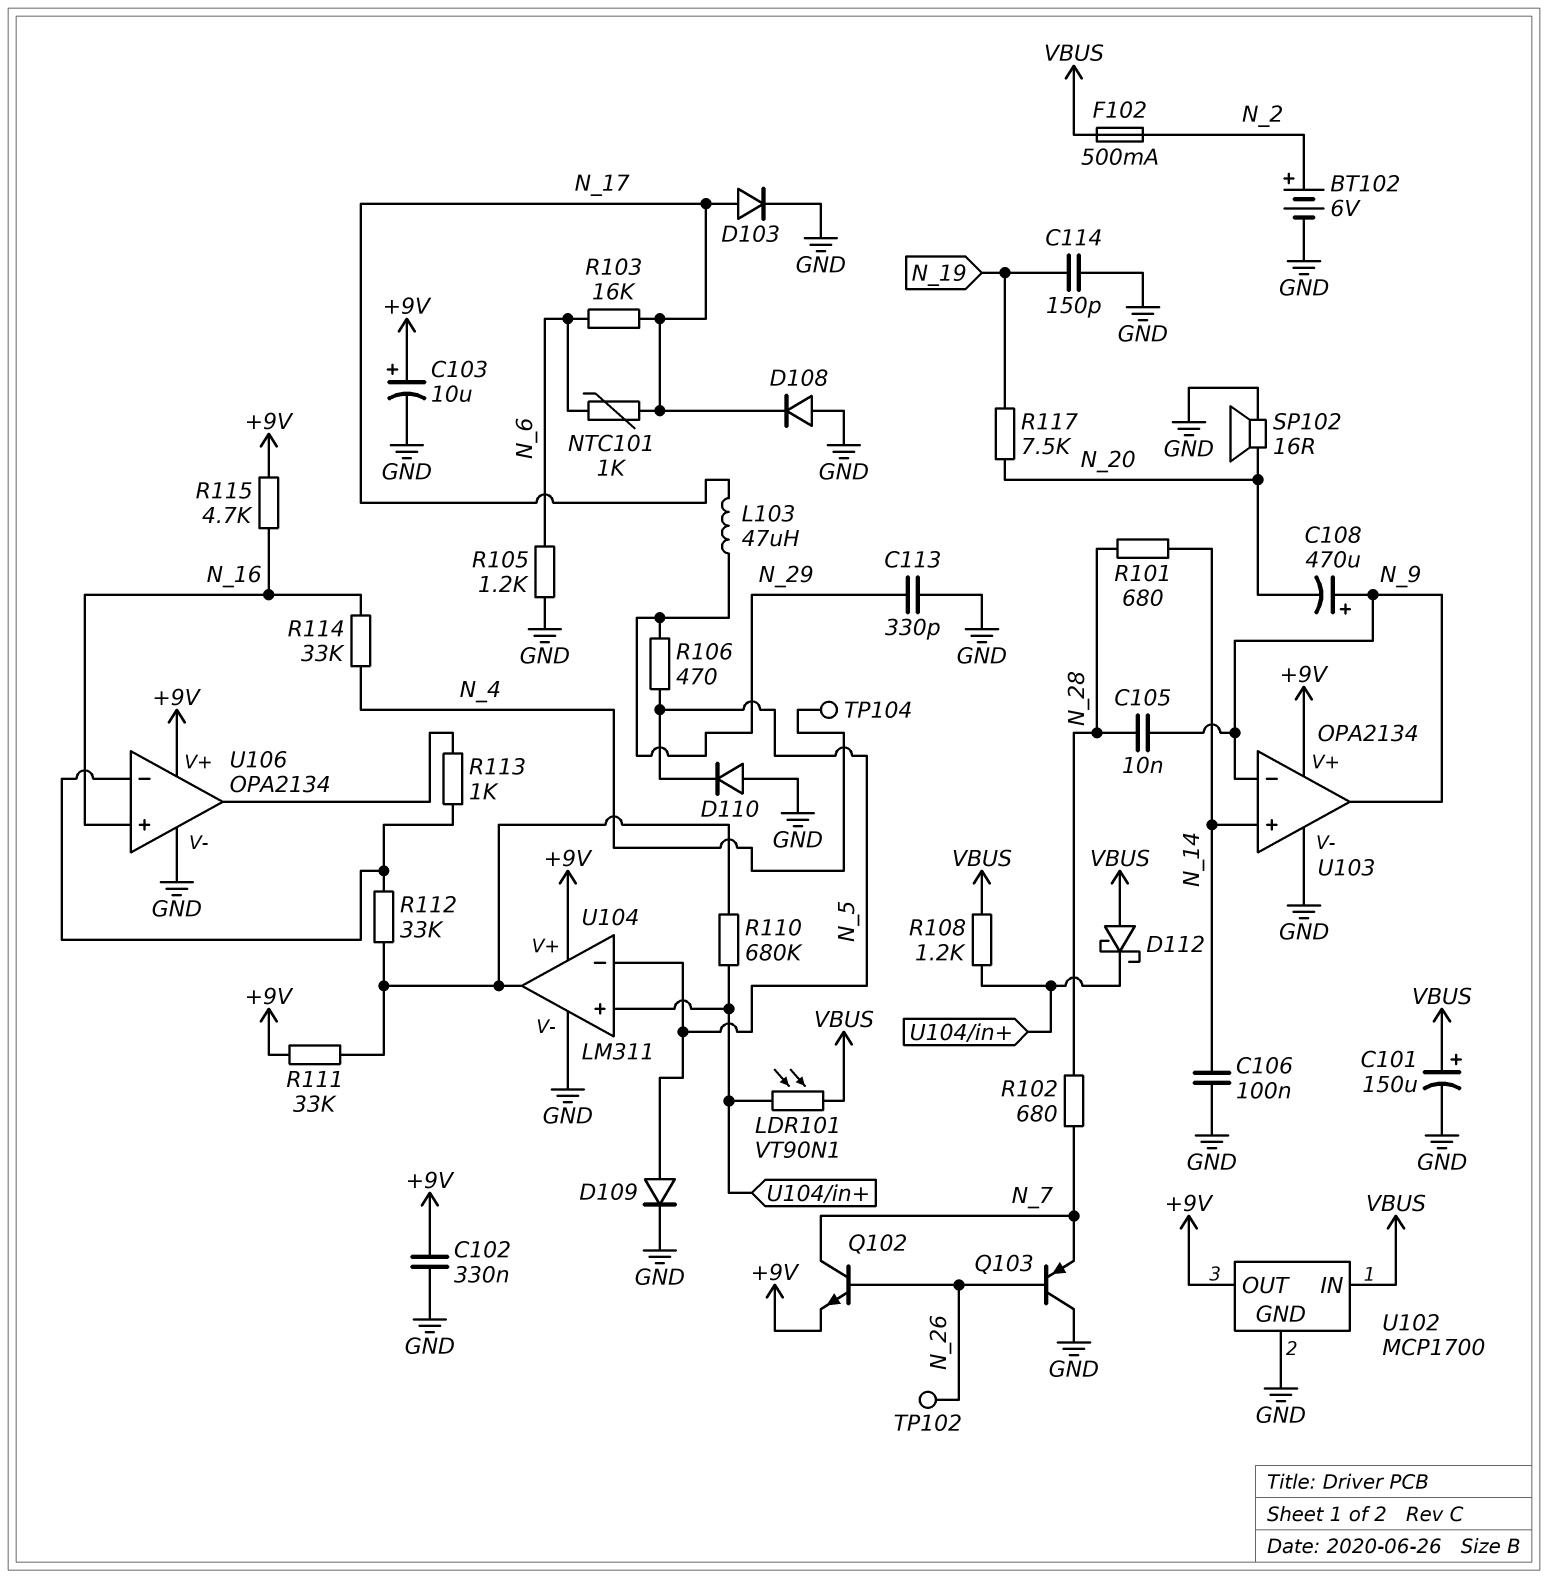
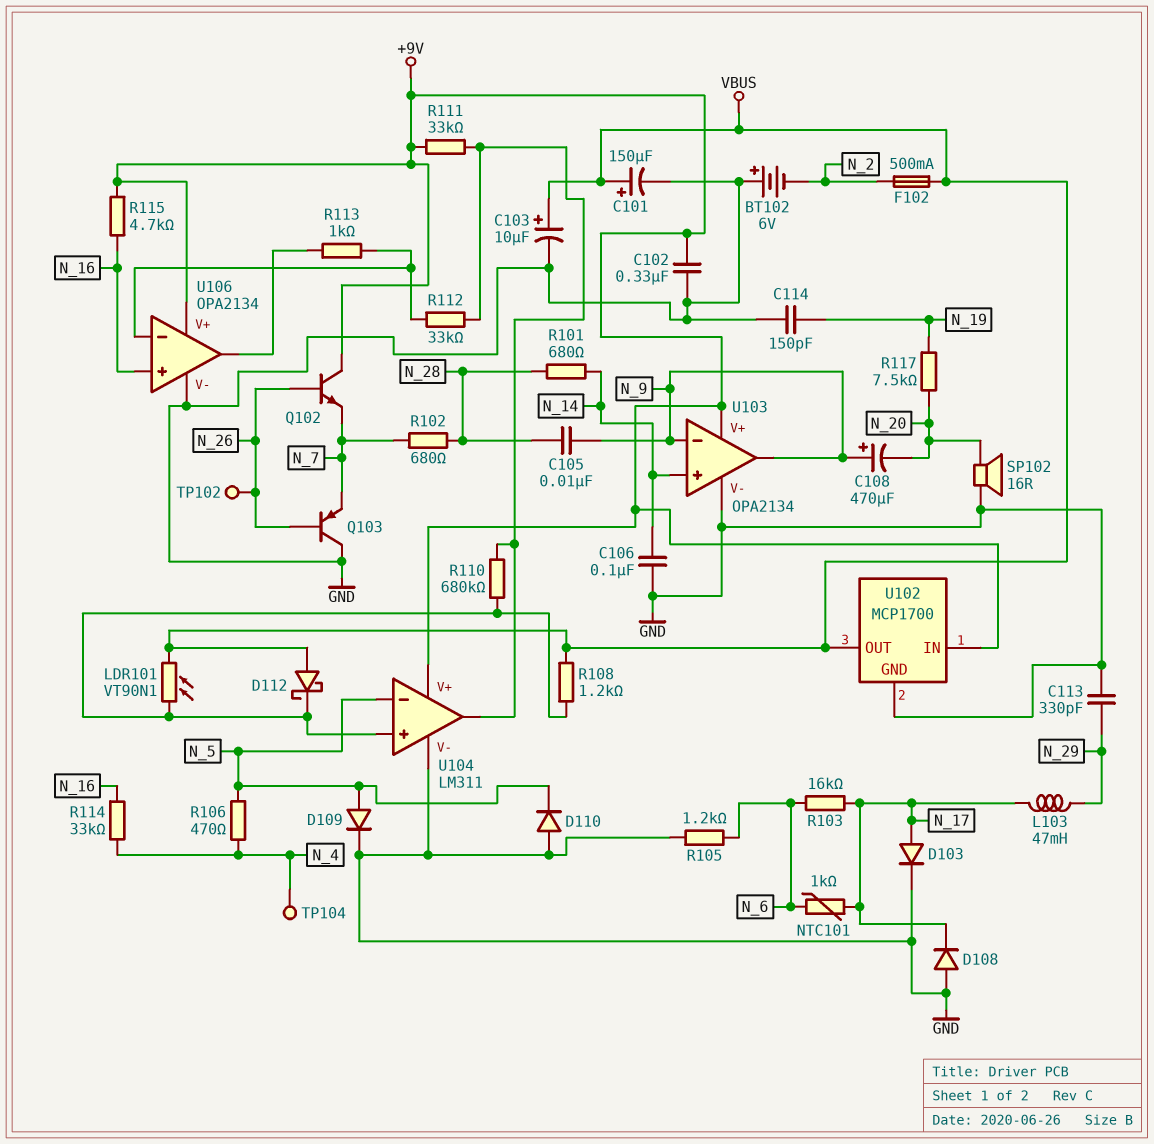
BT102: 6V (plus N_2, minus GND) -> 6V (plus GND, minus N_2)
C103: 10uF (plus +9V, minus GND) -> 10uF (plus VBUS, minus GND)
L103: 47uH (N_17, N_29) -> 47mH (N_17, N_29)
Q102: NPN (B N_26, C N_7, E +9V) -> NPN (B N_26, C +9V, E N_7)
R106: 470 (N_5, N_29) -> 470 (N_4, N_5)
U102 pin IN: VBUS -> +9V
U102 pin OUT: +9V -> VBUS

